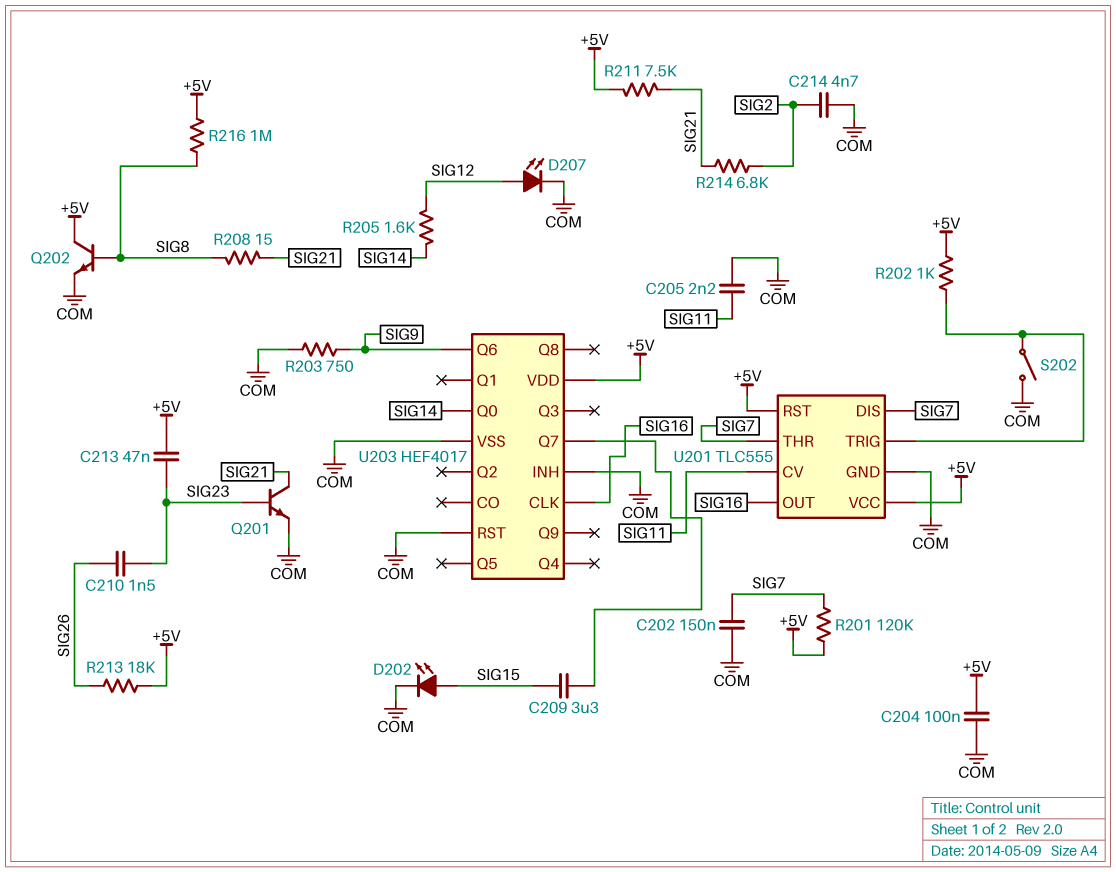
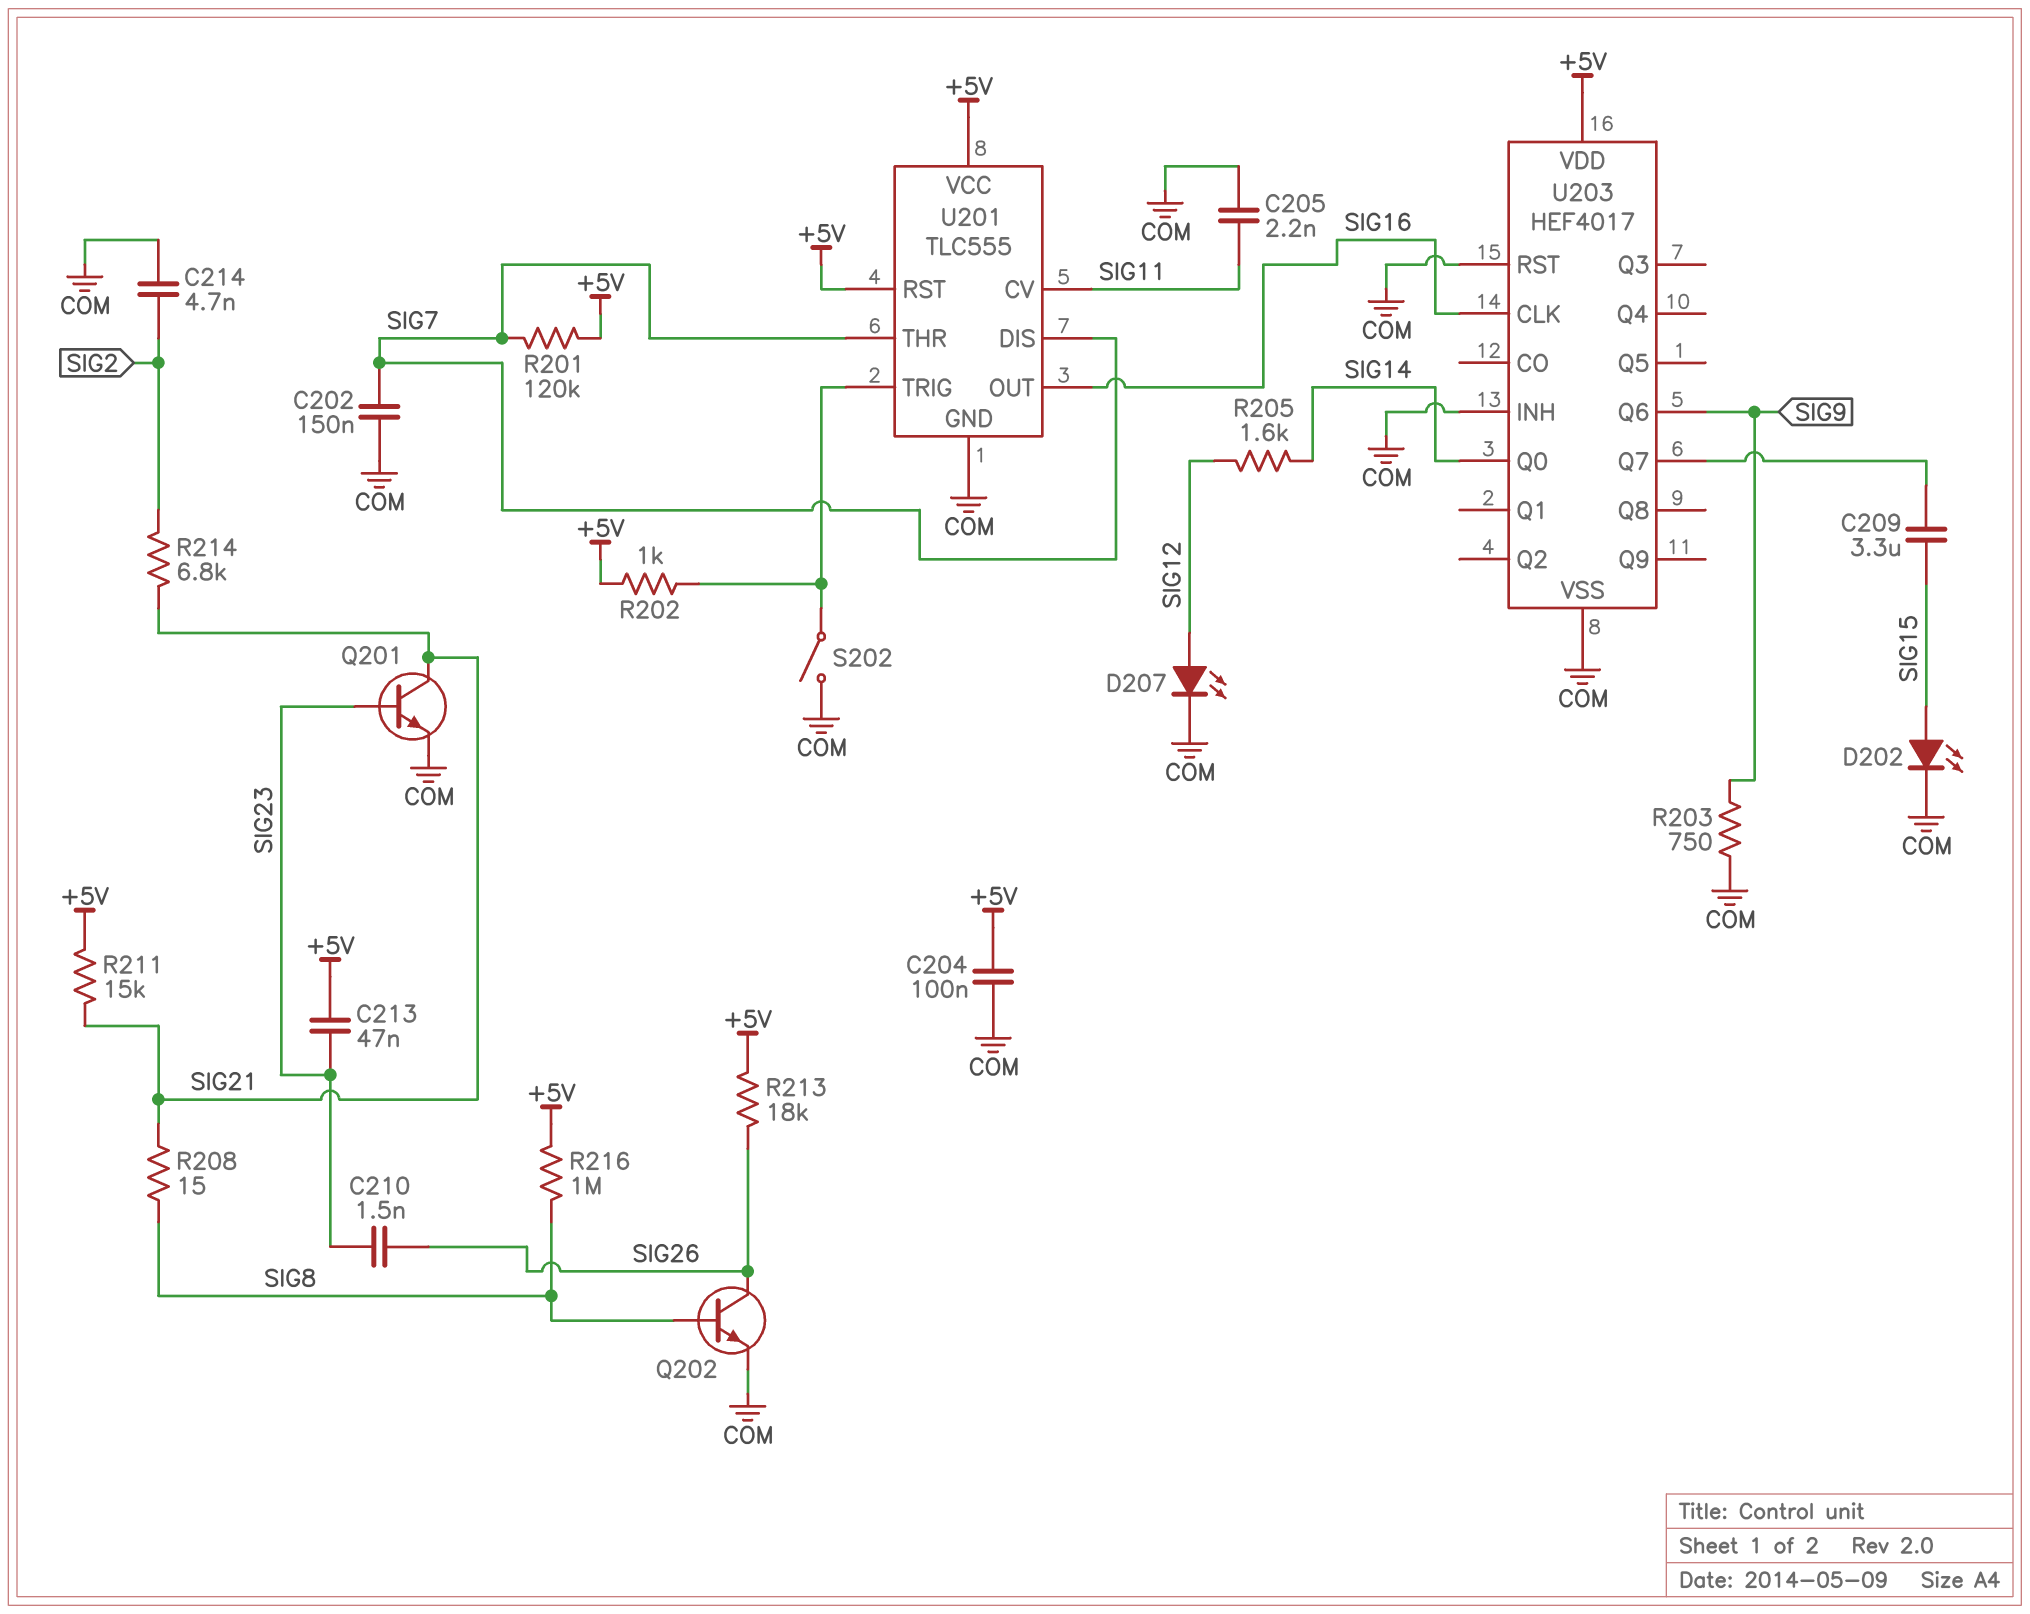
Q202: NPN (B SIG8, C +5V, E COM) -> NPN (B SIG8, C SIG26, E COM)
R211: 7.5k (+5V, SIG21) -> 15k (+5V, SIG21)

